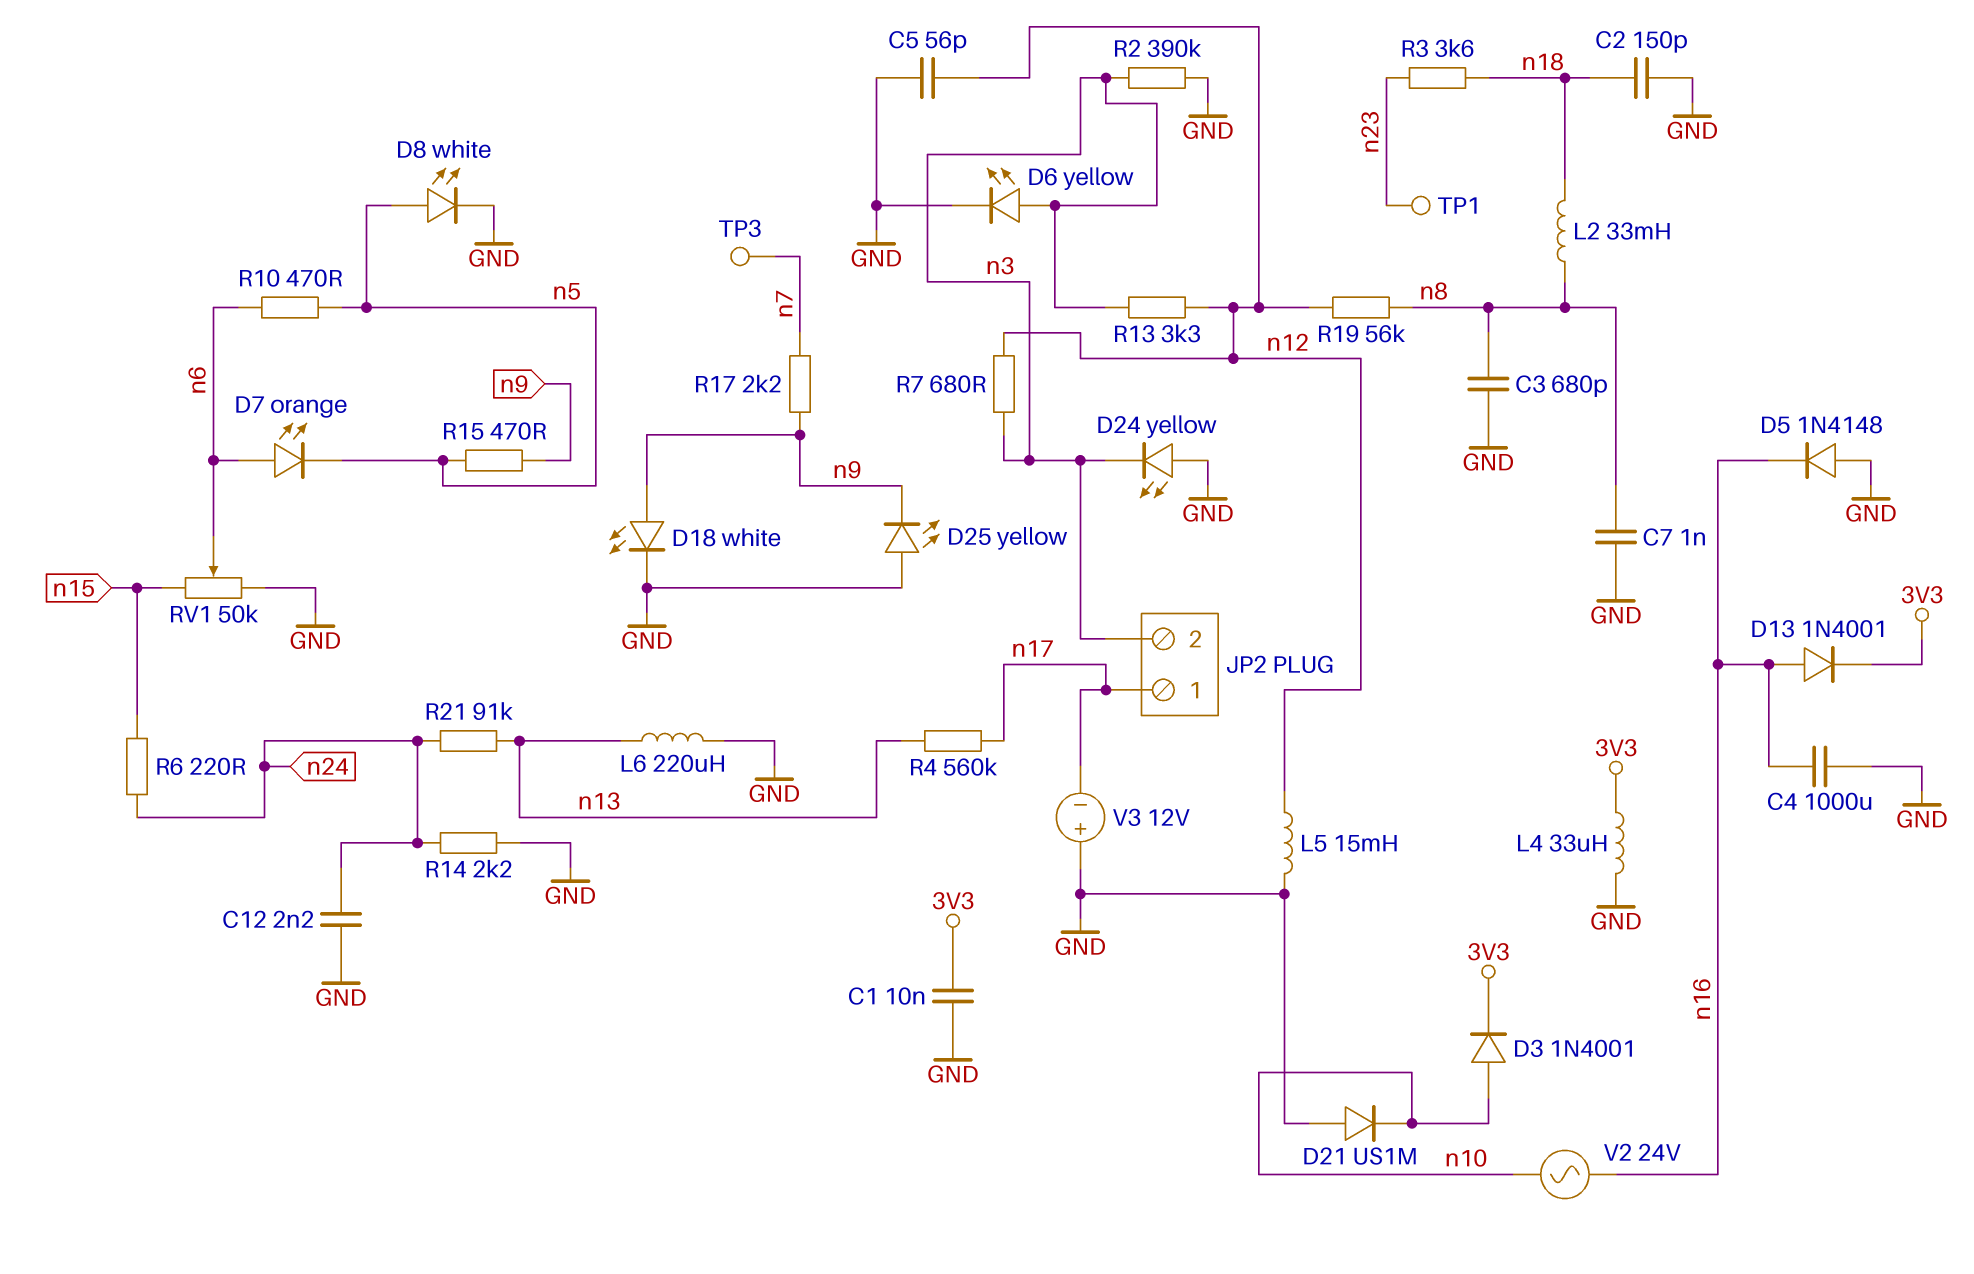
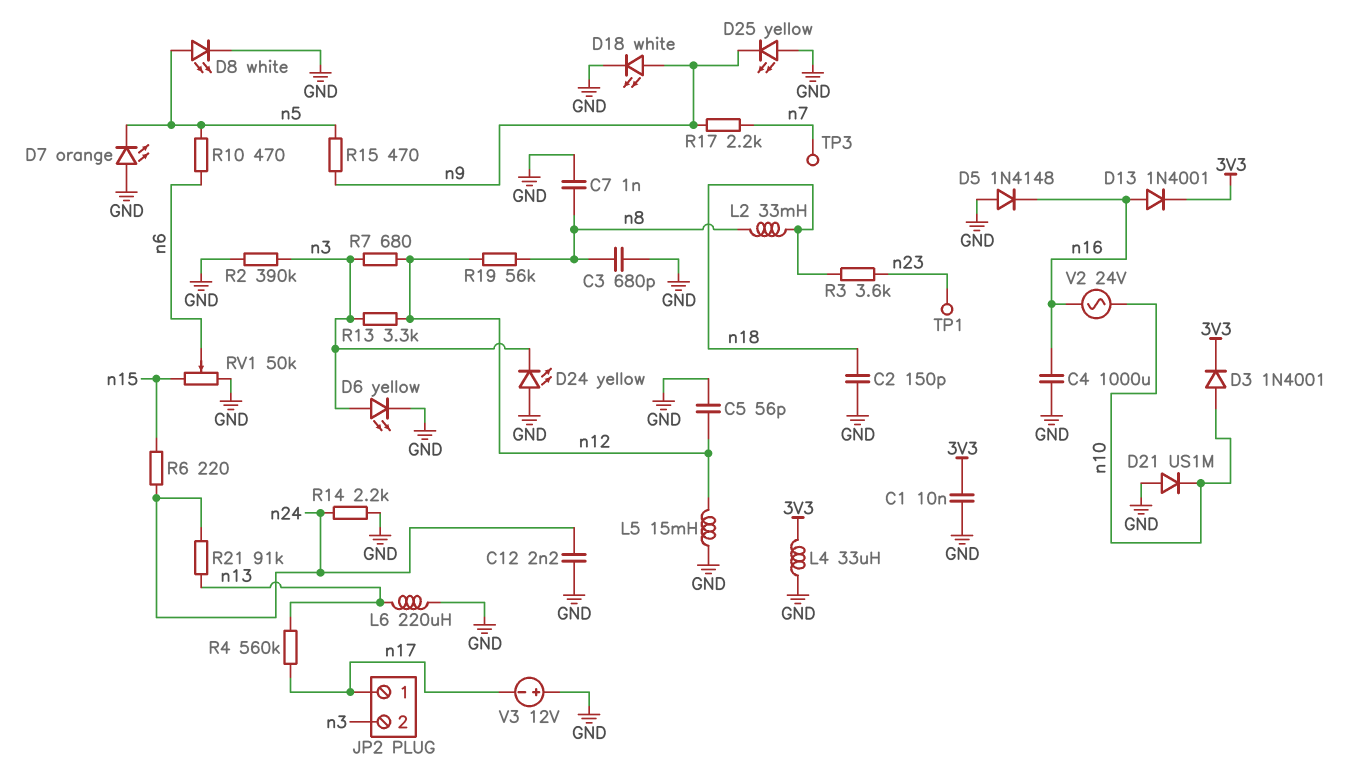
D7: LED orange (A n6, K n5) -> LED orange (A GND, K n5)

